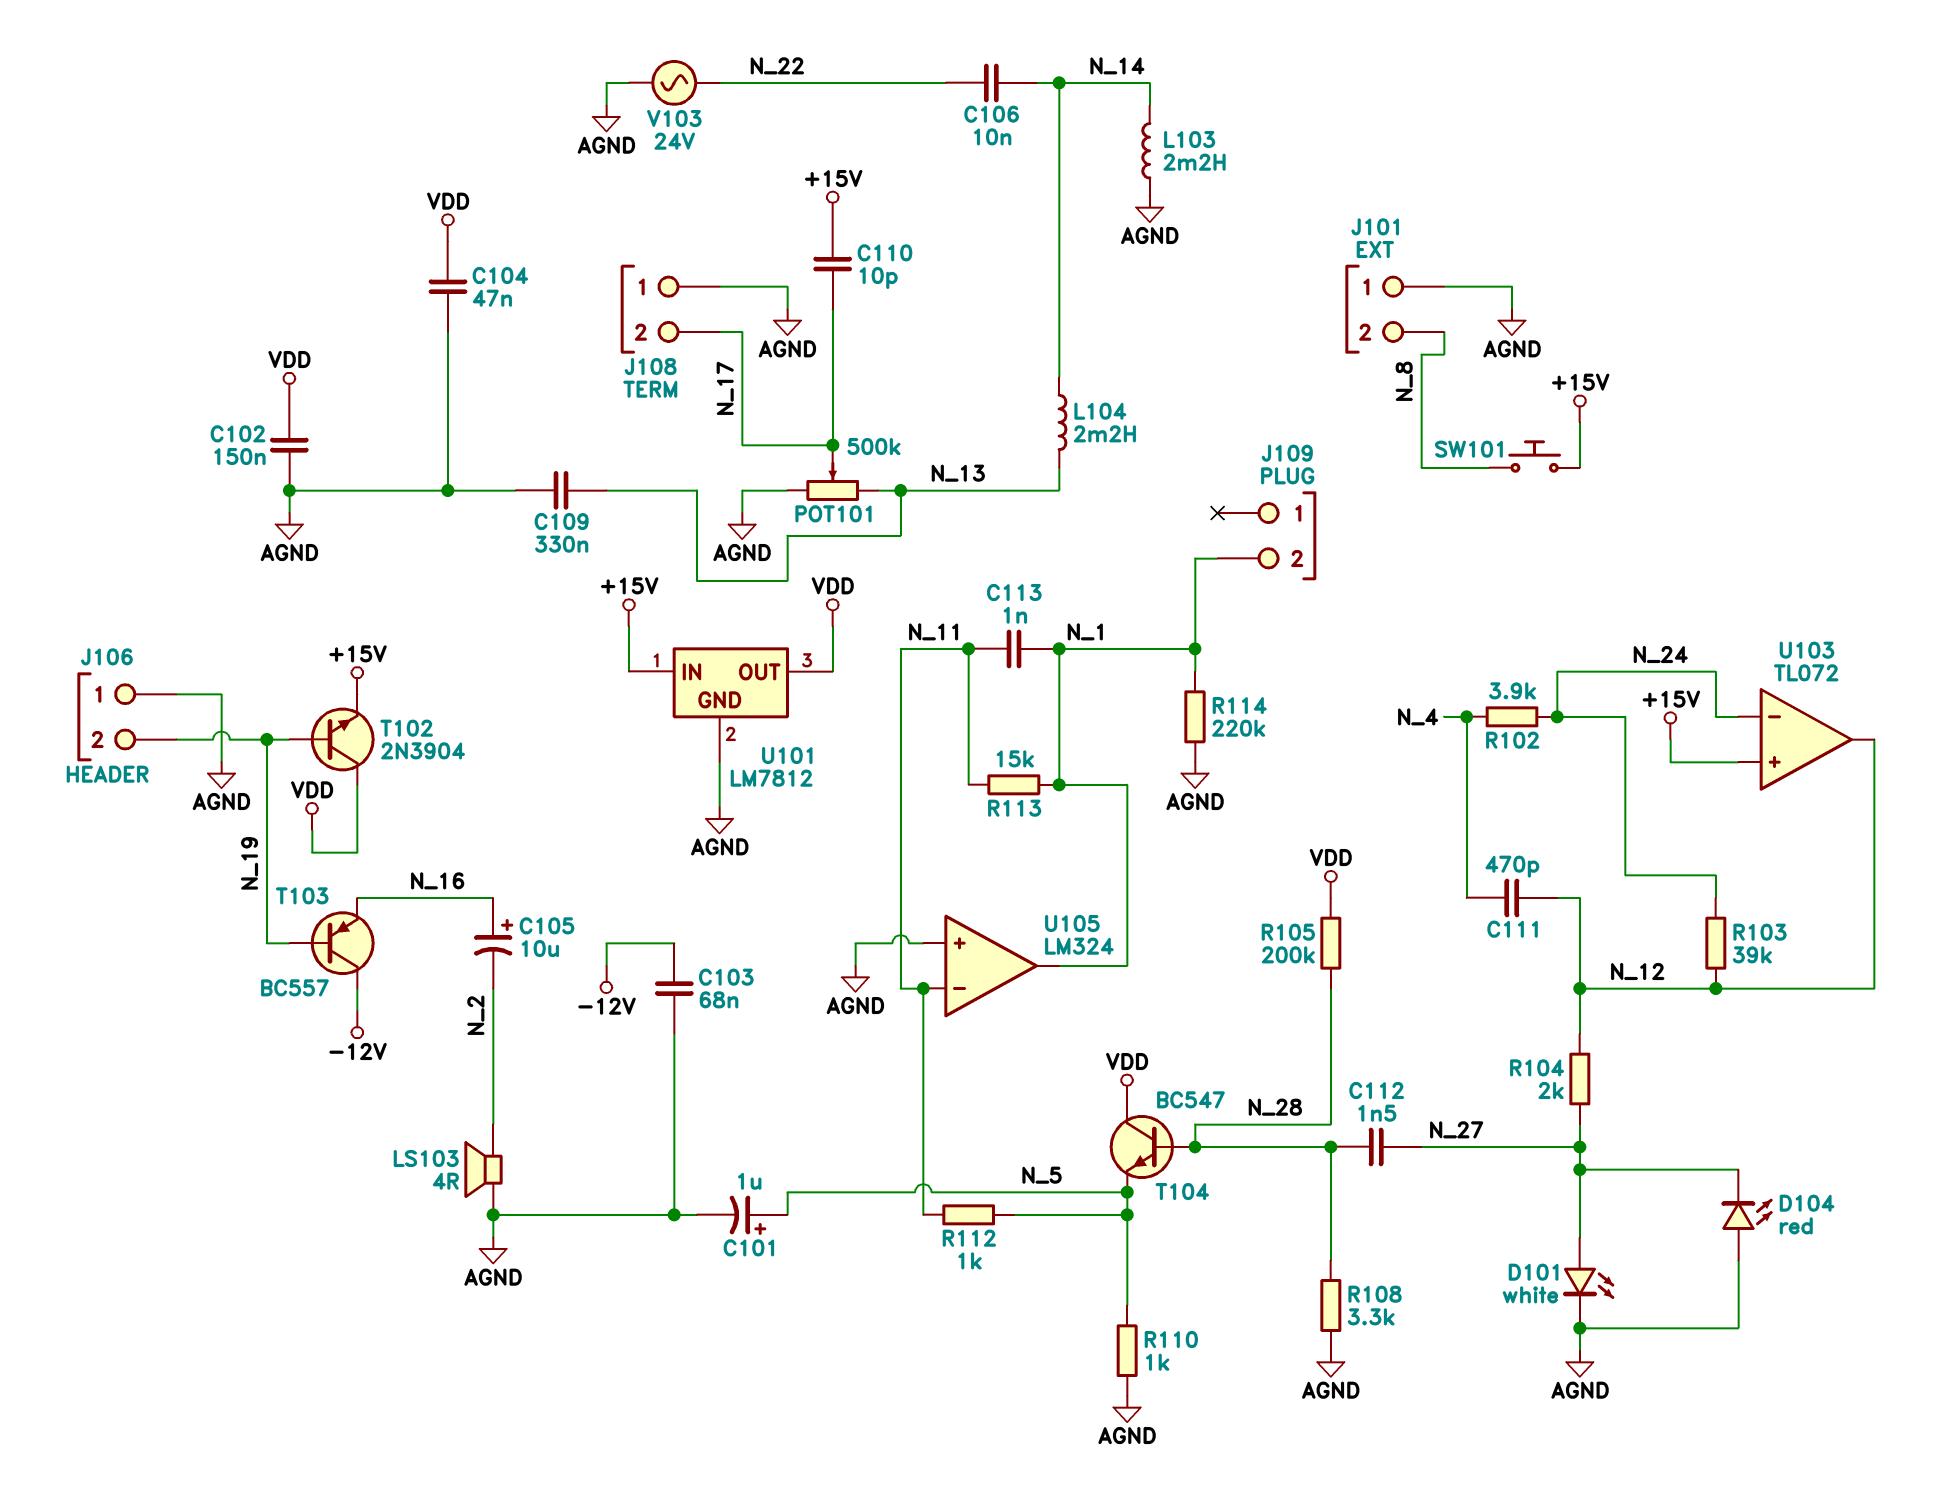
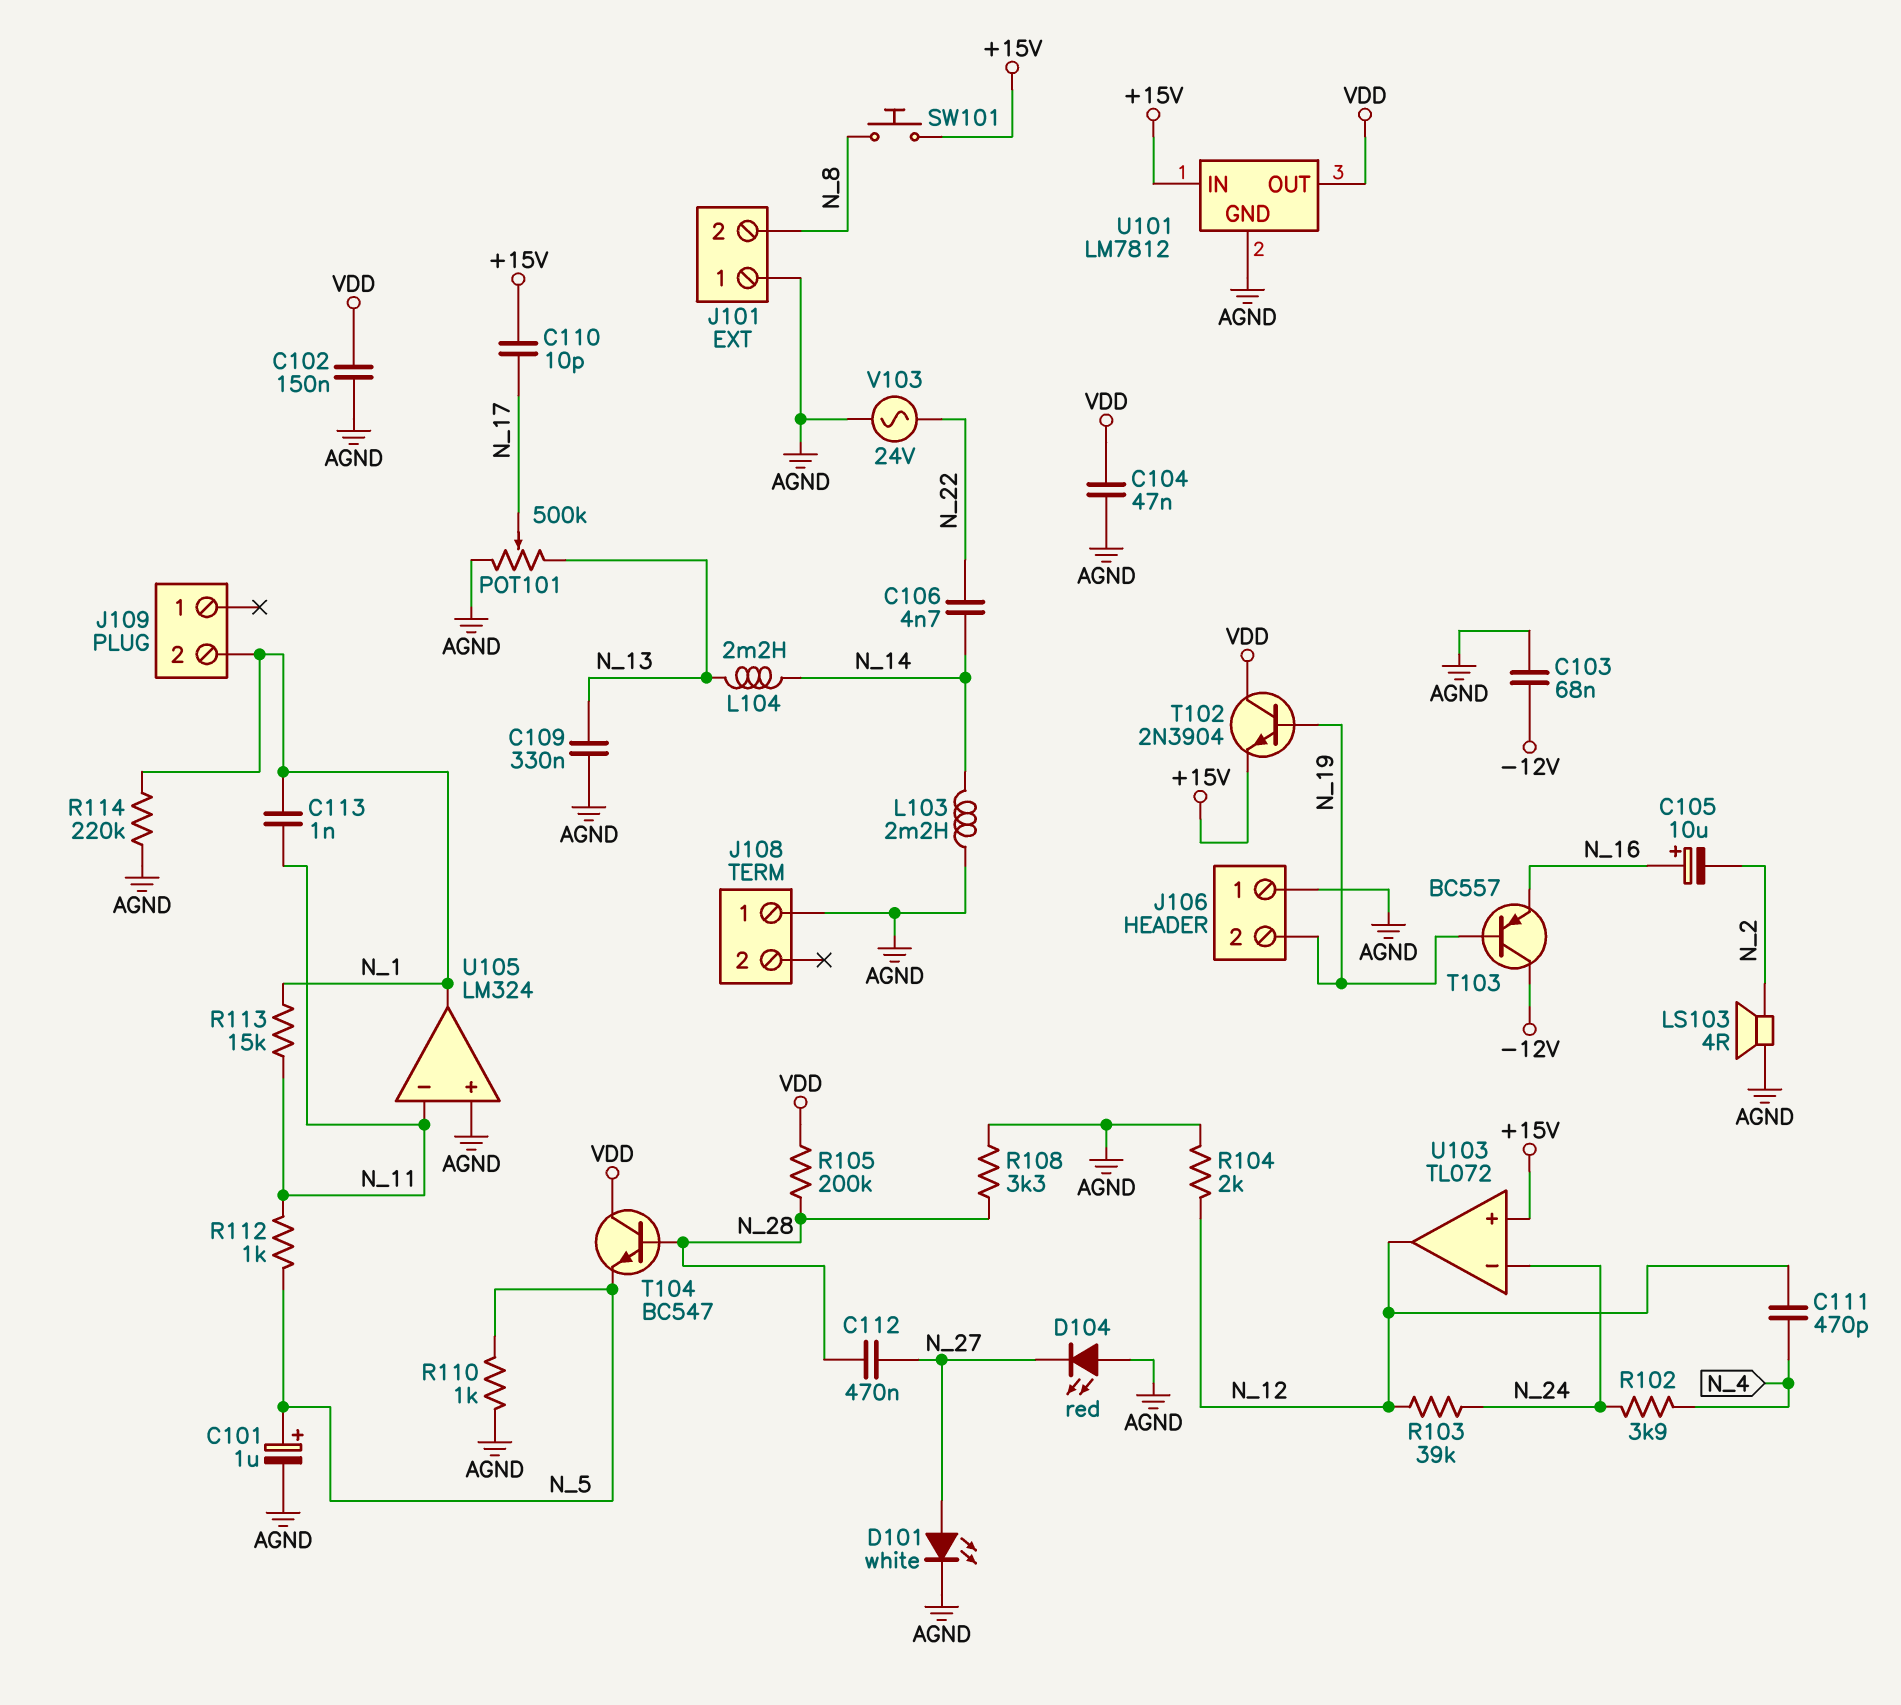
C106: 10nF (N_14, N_22) -> 4.7nF (N_14, N_22)
C112: 1.5nF (N_27, N_28) -> 470nF (N_27, N_28)
J108 pin 2: N_17 -> none
R104: 2k (N_12, N_27) -> 2k (AGND, N_12)

